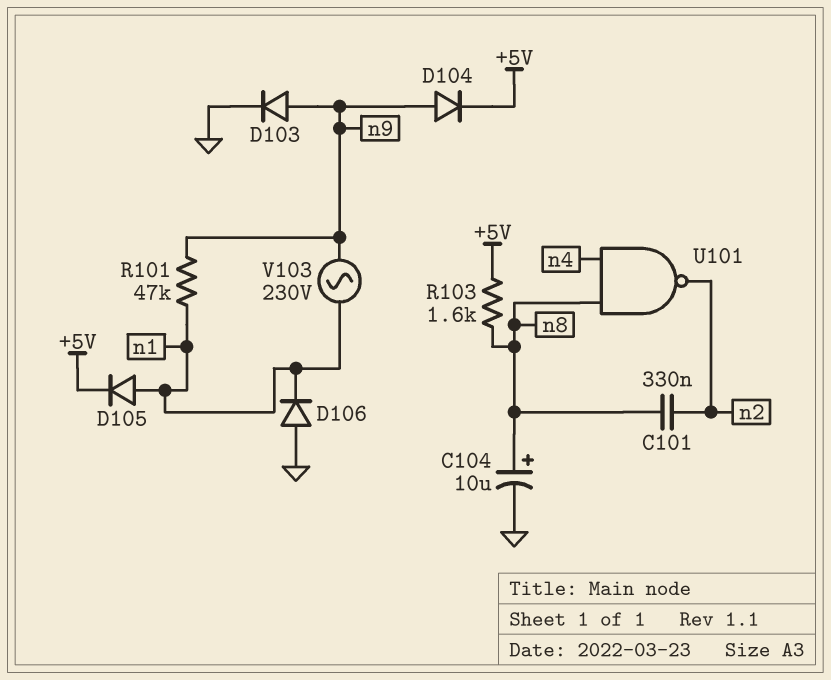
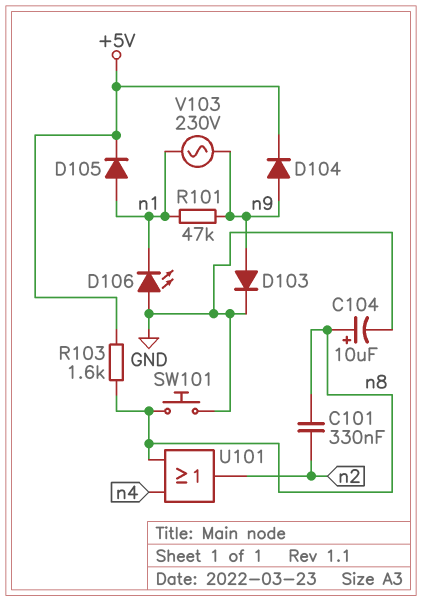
D106: diode (A GND, K n1) -> LED (A GND, K n1)
SW101: none -> button (GND, n8)
U101: NAND (in n4, in n8, out n2) -> OR (in n4, in n8, out n2)

